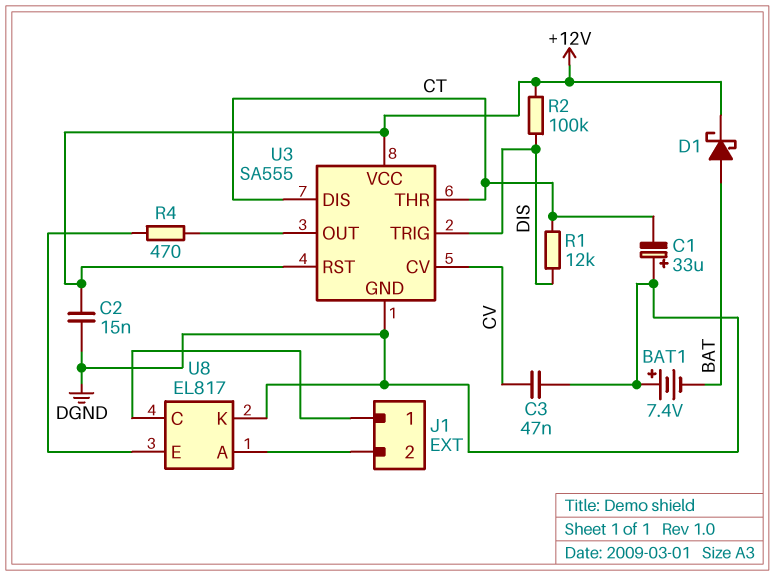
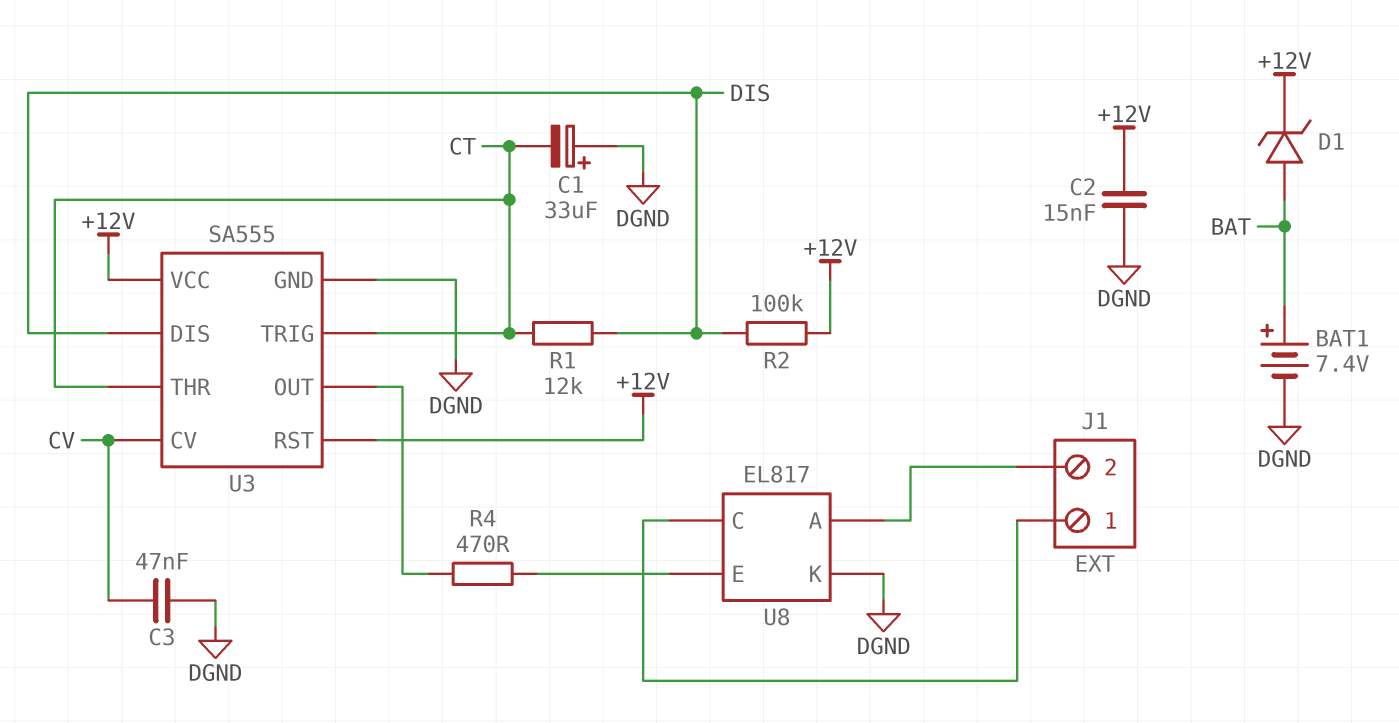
BAT1: 7.4V (plus DGND, minus BAT) -> 7.4V (plus BAT, minus DGND)
D1: schottky (A BAT, K +12V) -> zener (A BAT, K +12V)
U3 pin DIS: CT -> DIS
U3 pin TRIG: DIS -> CT

